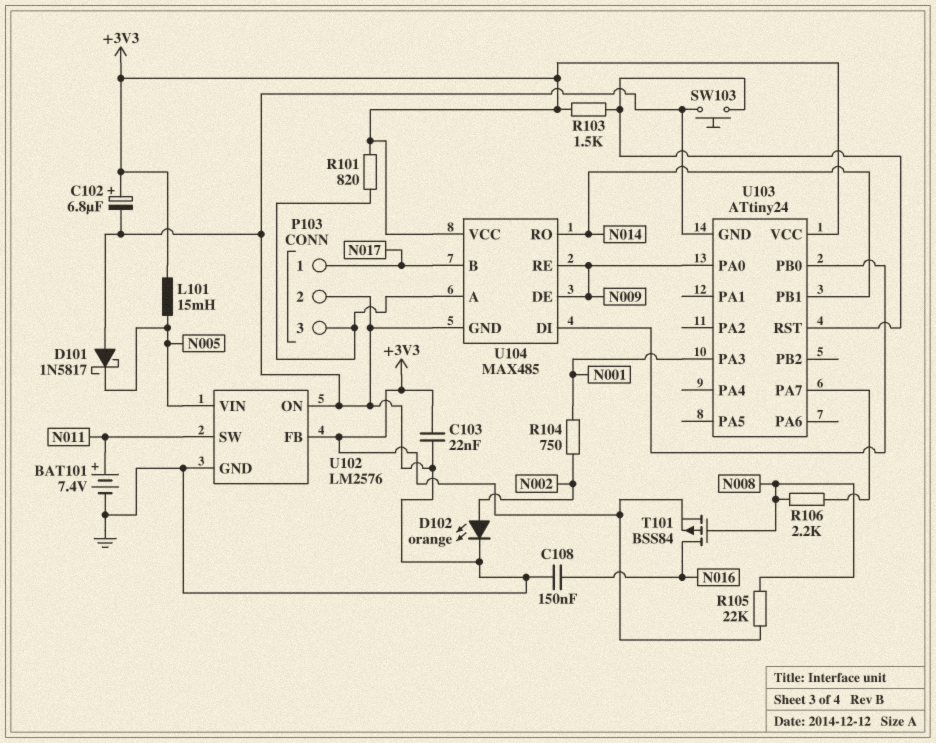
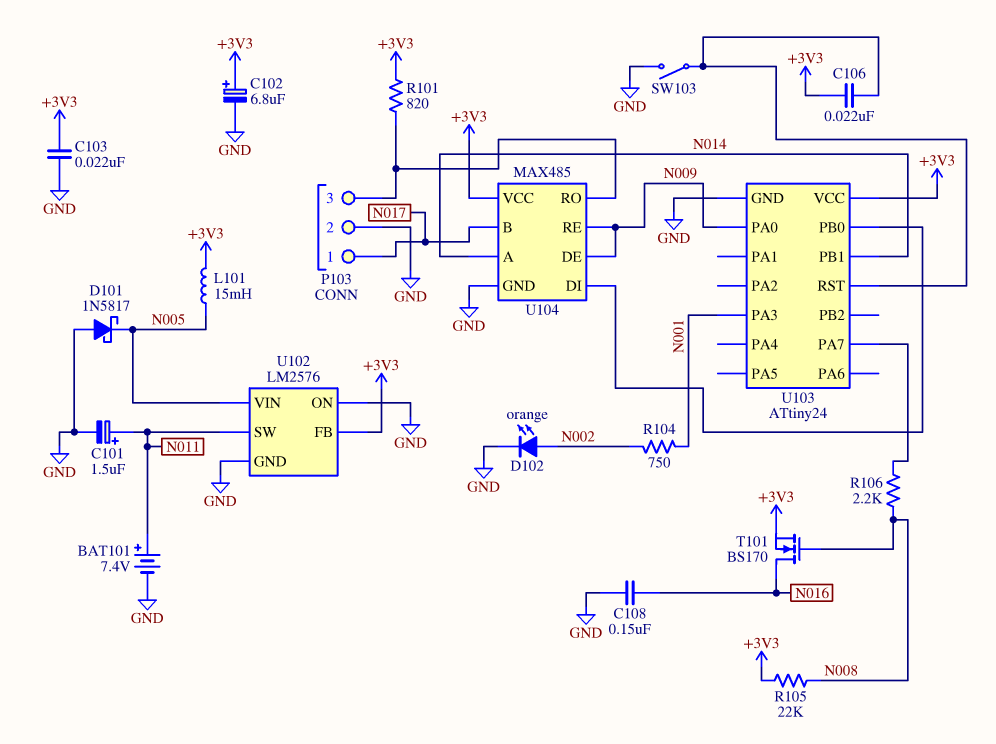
C101: none -> 1.5uF (plus N011, minus GND)
C106: none -> 22nF (+3V3, U103/RST)
R103: 1.5k (+3V3, U103/RST) -> none
SW103: button (GND, U103/RST) -> switch (GND, U103/RST)
T101: PMOS BSS84 (G N008, D N016, S +3V3) -> NMOS BS170 (G N008, D N016, S +3V3)
U104 pin A: P103/3 -> N014
U104 pin RO: N014 -> P103/3

